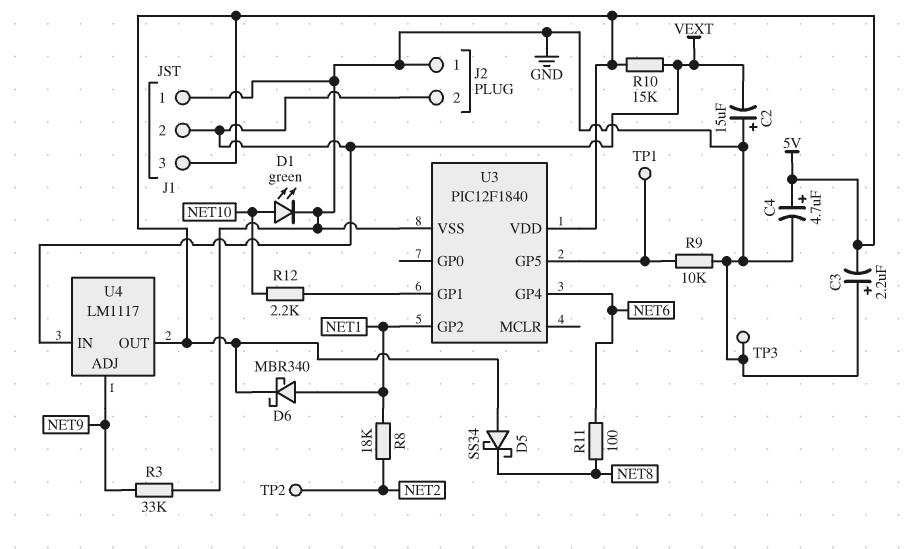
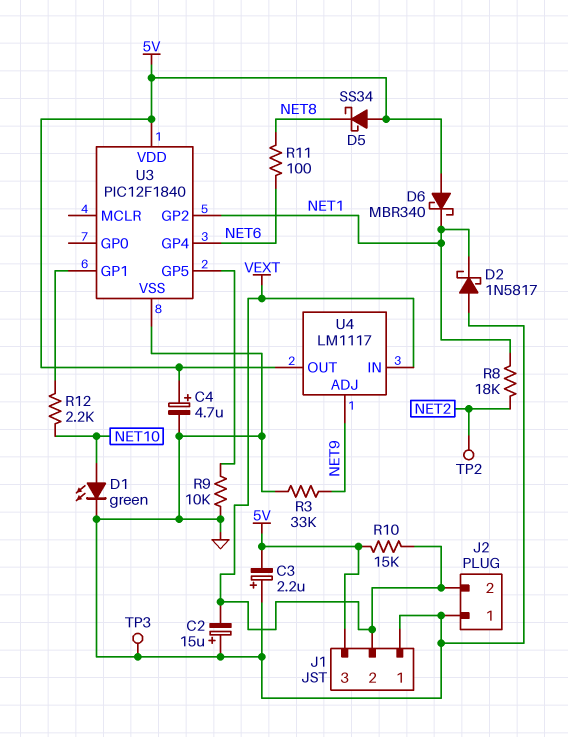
D2: none -> schottky 1N5817 (A GND, K NET1)
D6: schottky MBR340 (A NET1, K 5V) -> schottky MBR340 (A 5V, K NET1)
TP1: test point (U3/GP5) -> none

